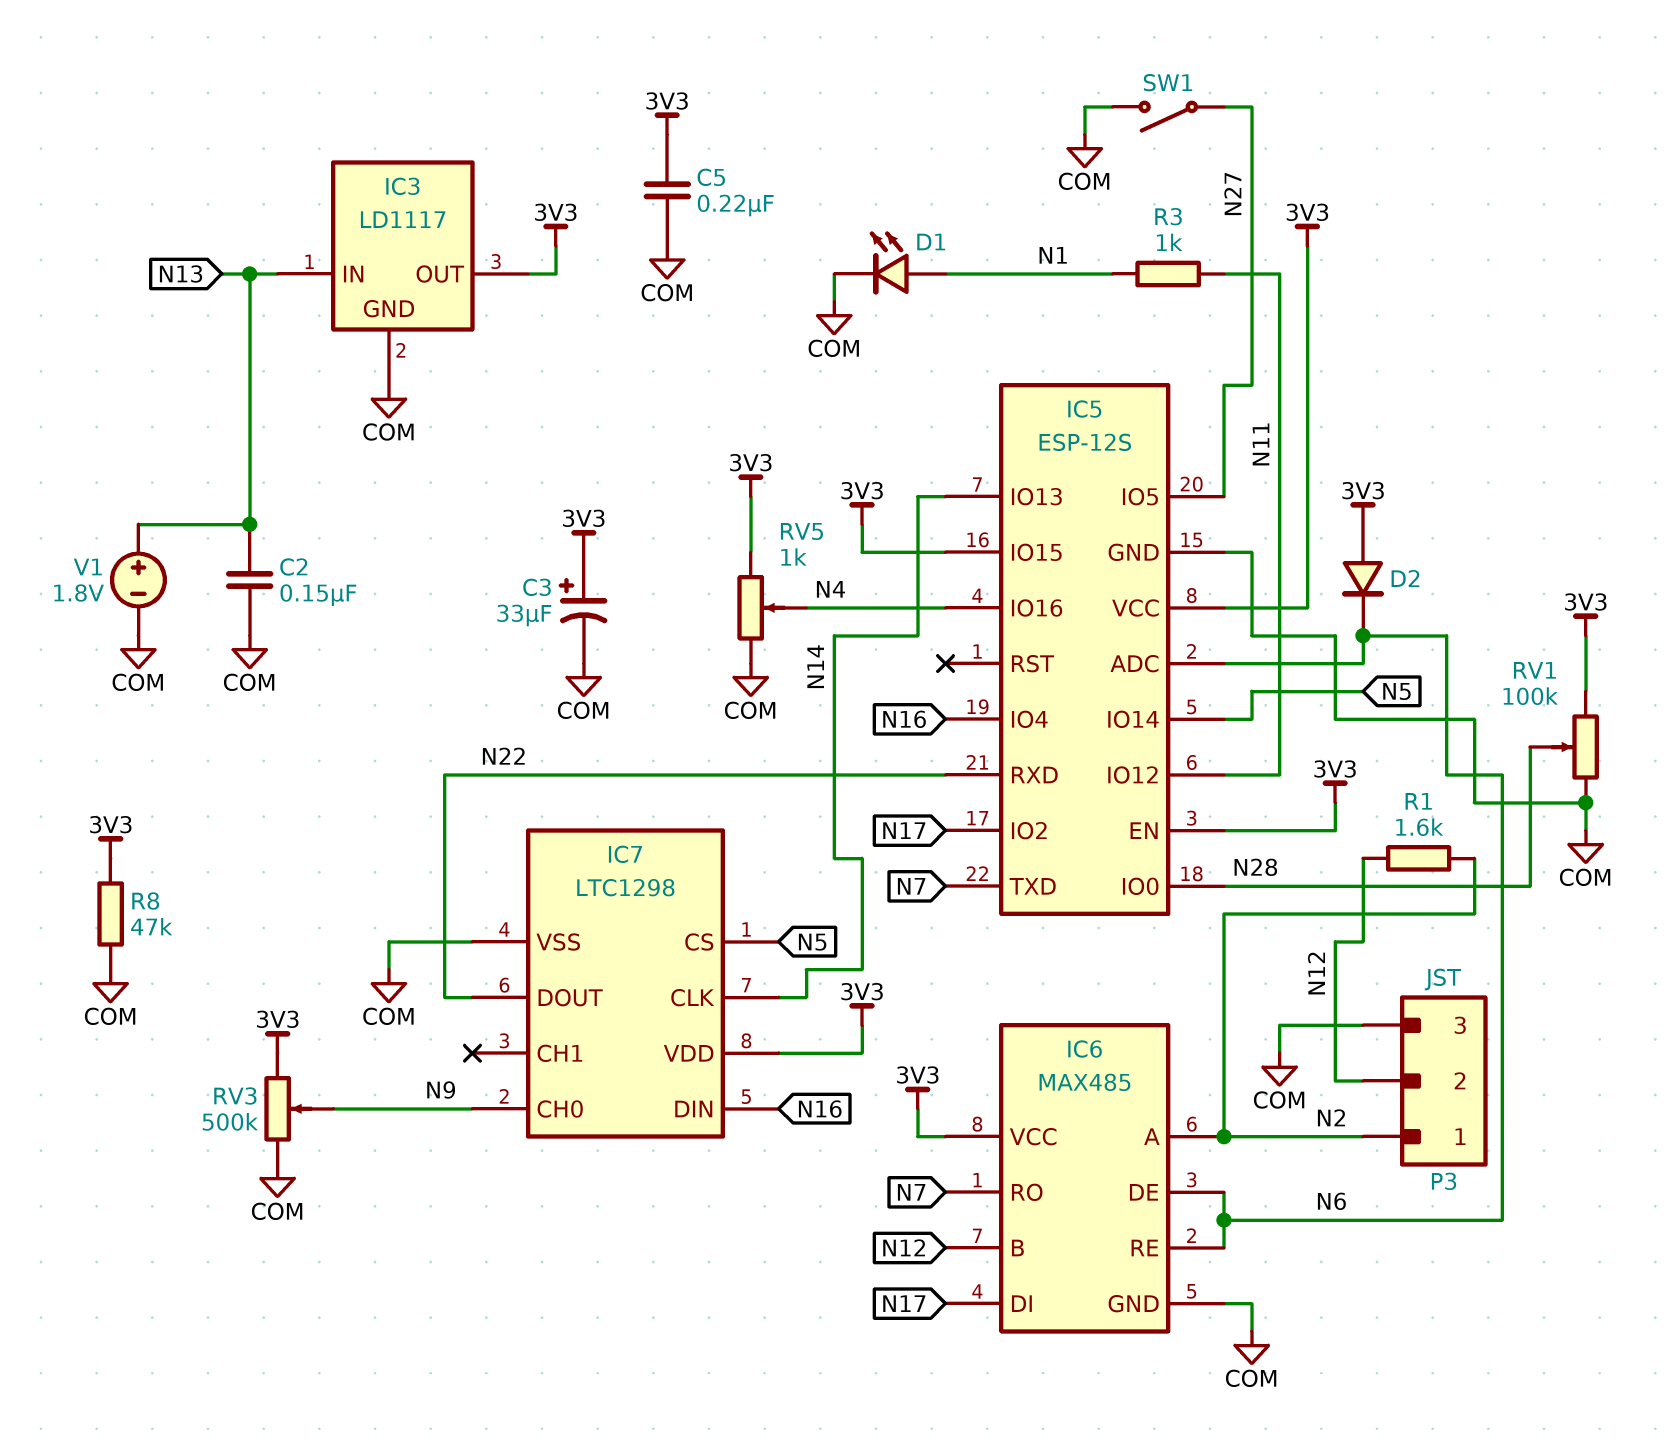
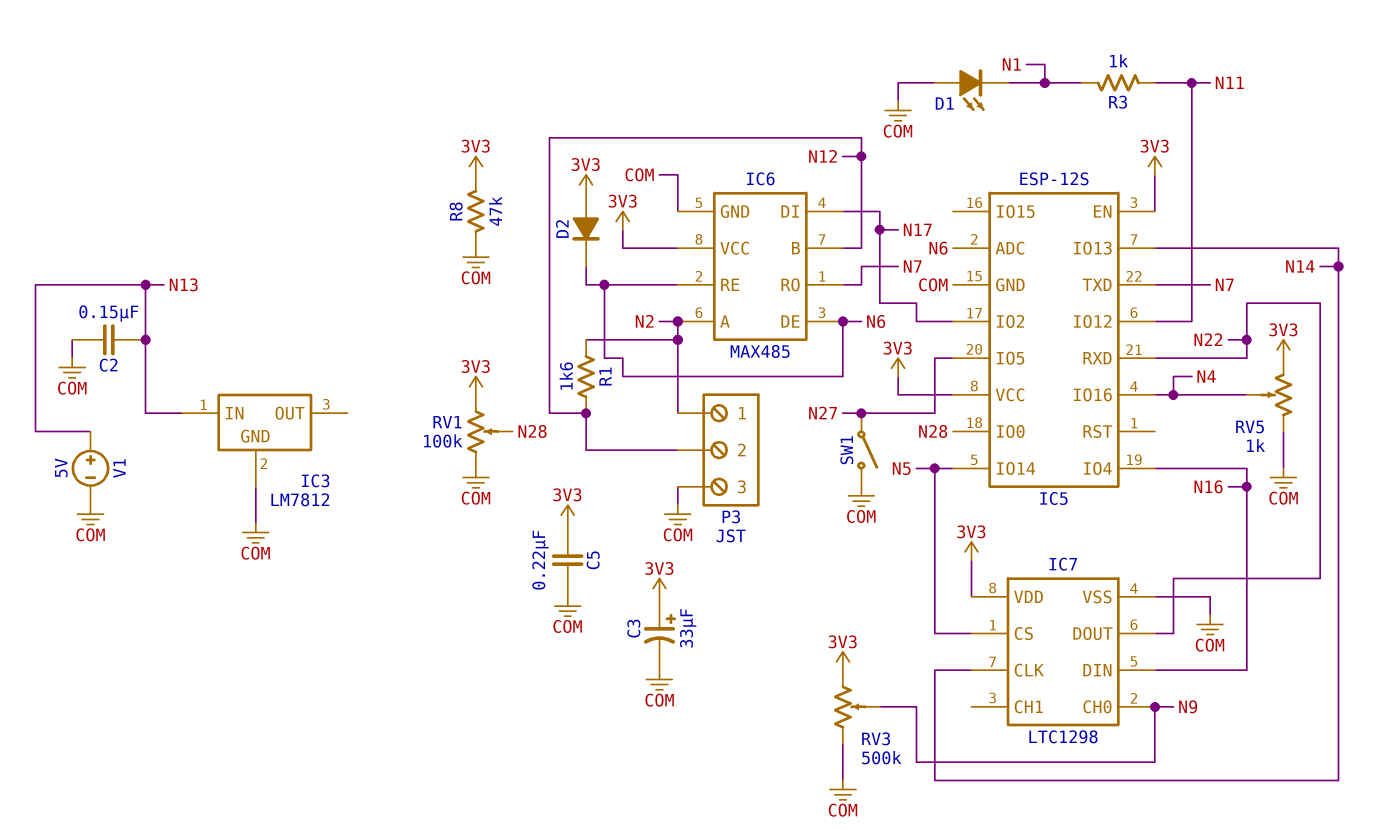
D1: LED (A N1, K COM) -> LED (A COM, K N1)
IC3: LD1117 -> LM7812
IC3 pin OUT: 3V3 -> none
IC5 pin IO15: 3V3 -> none
V1: 1.8V (plus N13, minus COM) -> 5V (plus N13, minus COM)

